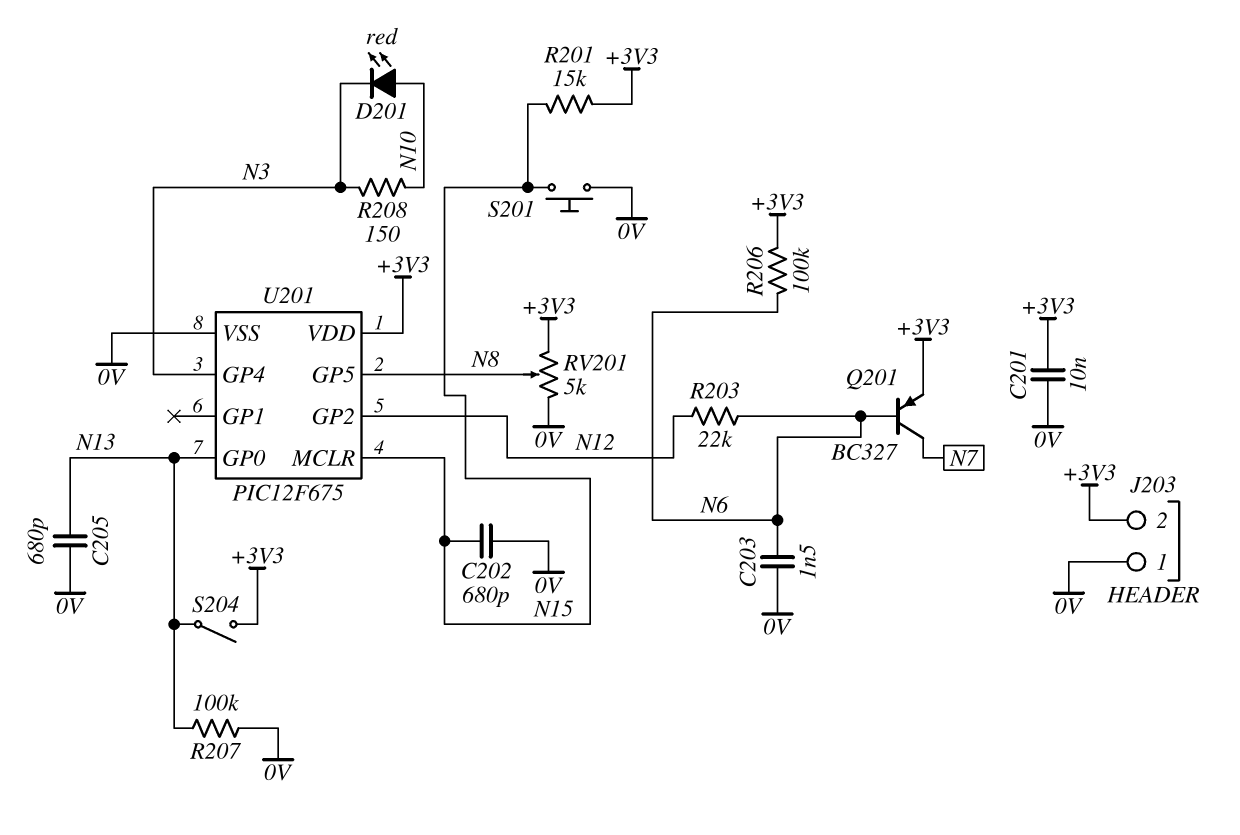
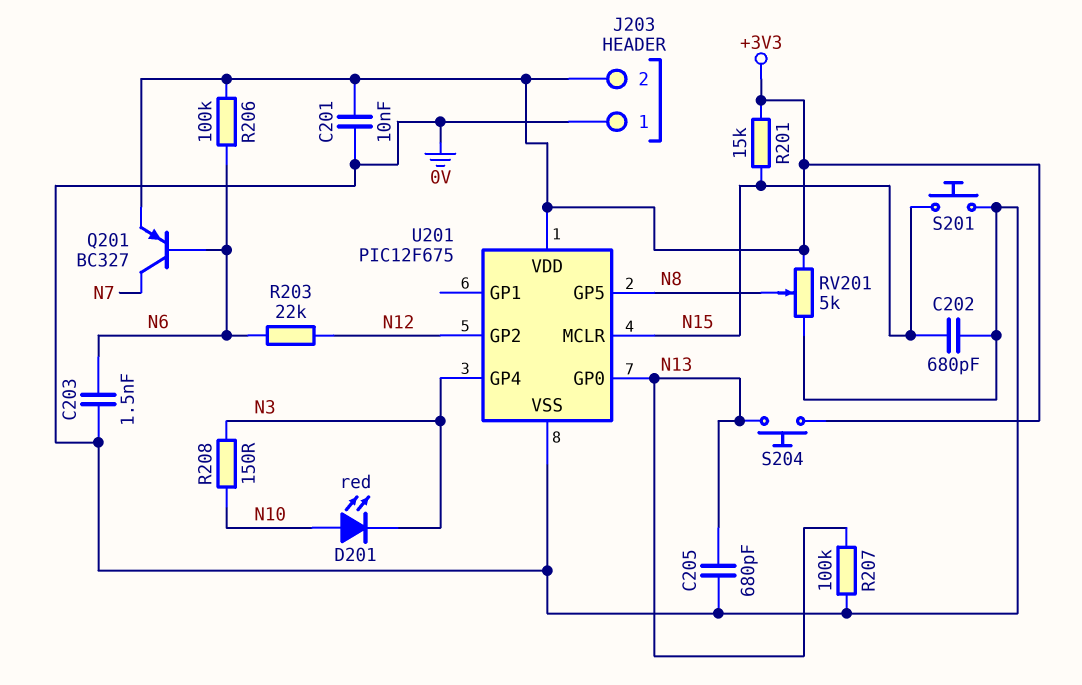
S204: switch (+3V3, N13) -> button (+3V3, N13)

